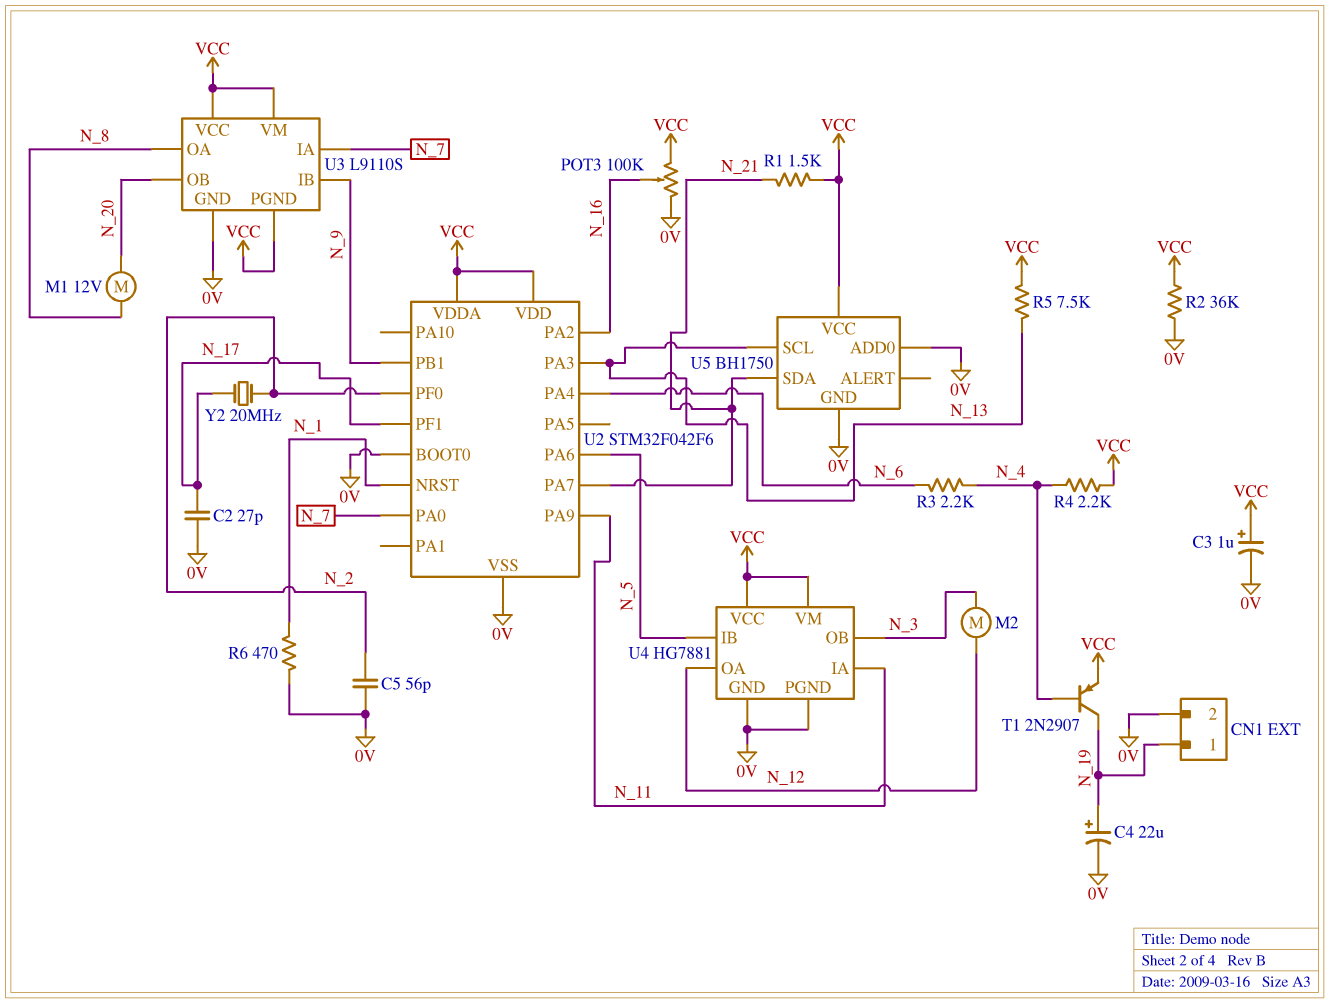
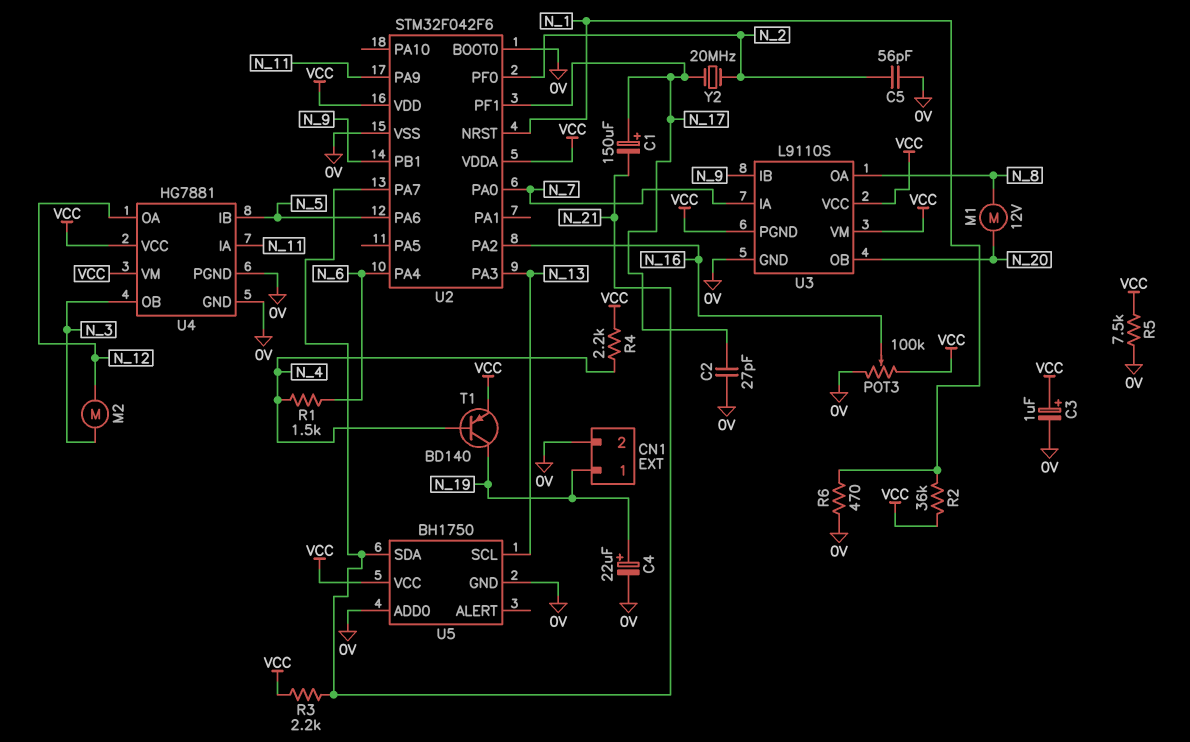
C1: none -> 150uF (plus N_17, minus N_21)
R1: 1.5k (N_21, VCC) -> 1.5k (N_4, N_6)
R2: 36k (0V, VCC) -> 36k (N_1, VCC)
R3: 2.2k (N_4, N_6) -> 2.2k (N_21, VCC)
R5: 7.5k (N_13, VCC) -> 7.5k (0V, VCC)
T1: PNP 2N2907 (B N_4, C N_19, E VCC) -> PNP BD140 (B N_4, C N_19, E VCC)

